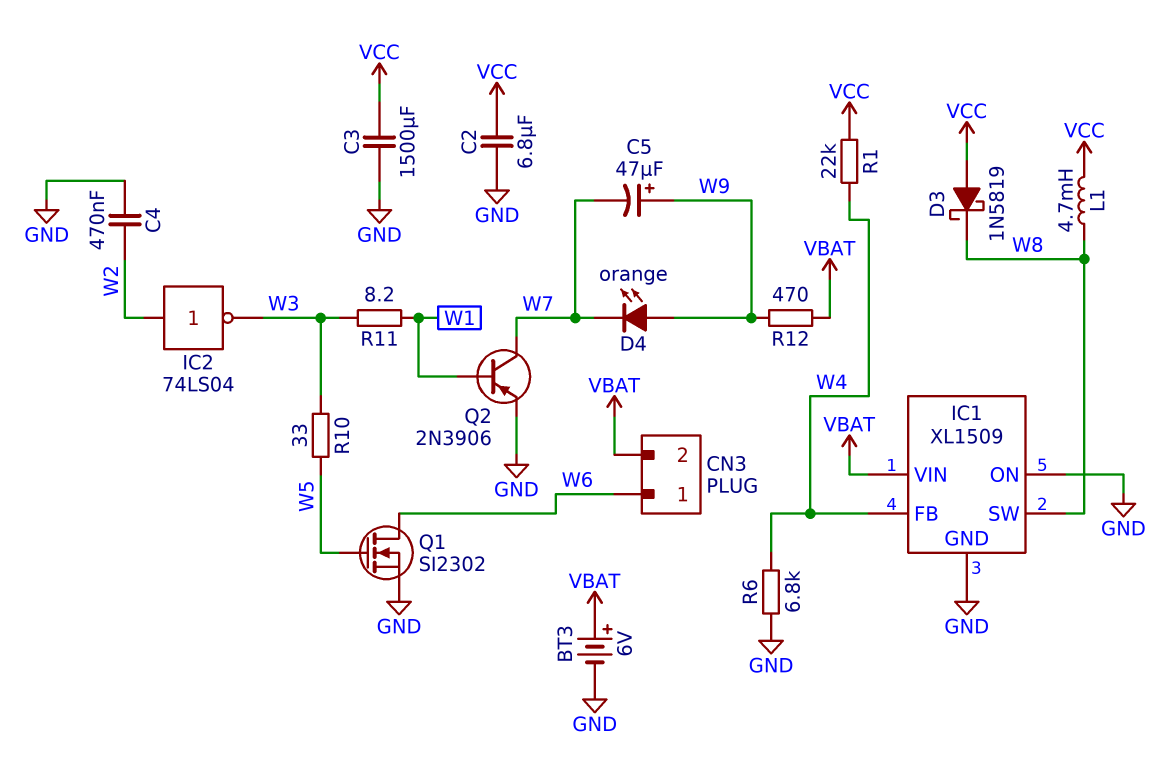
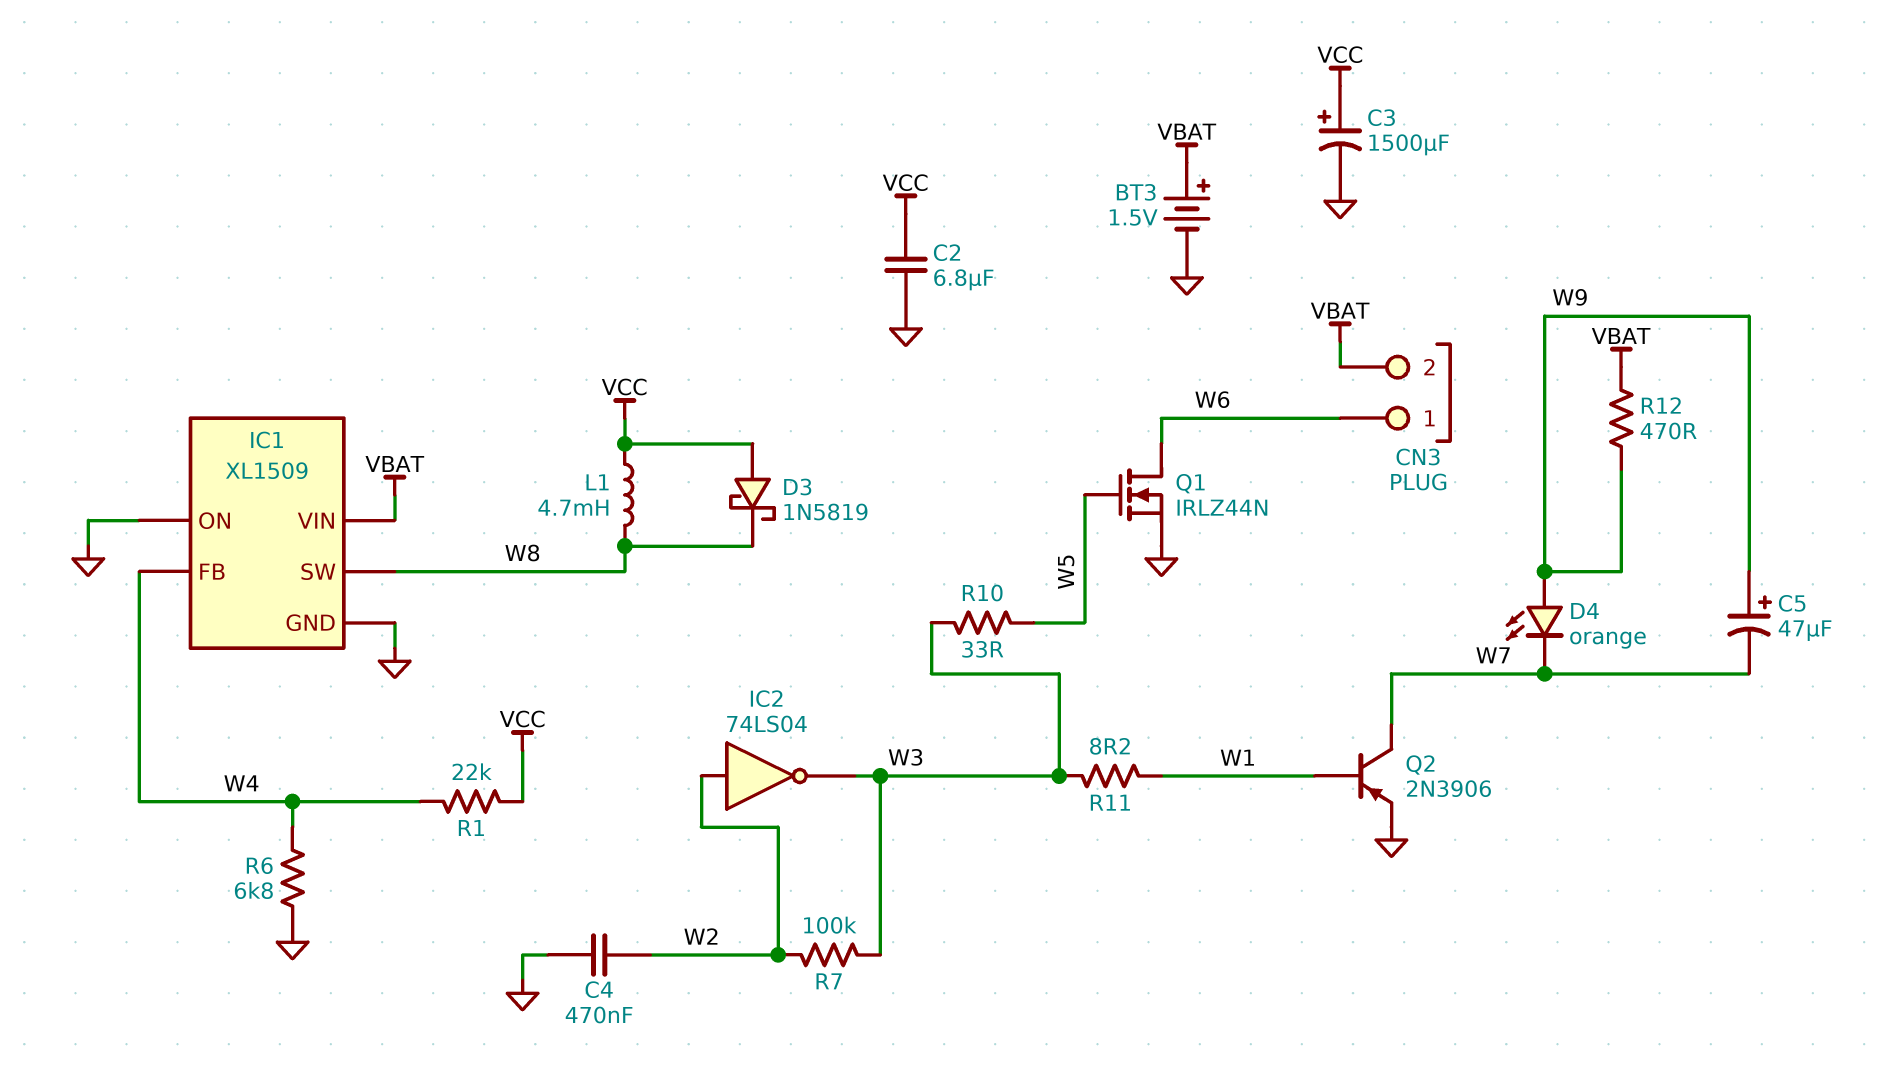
BT3: 6V (plus VBAT, minus GND) -> 1.5V (plus VBAT, minus GND)
C3: 1500uF (GND, VCC) -> 1500uF (plus VCC, minus GND)
Q1: NMOS SI2302 (G W5, D W6, S GND) -> NMOS IRLZ44N (G W5, D W6, S GND)
R7: none -> 100k (W2, W3)

